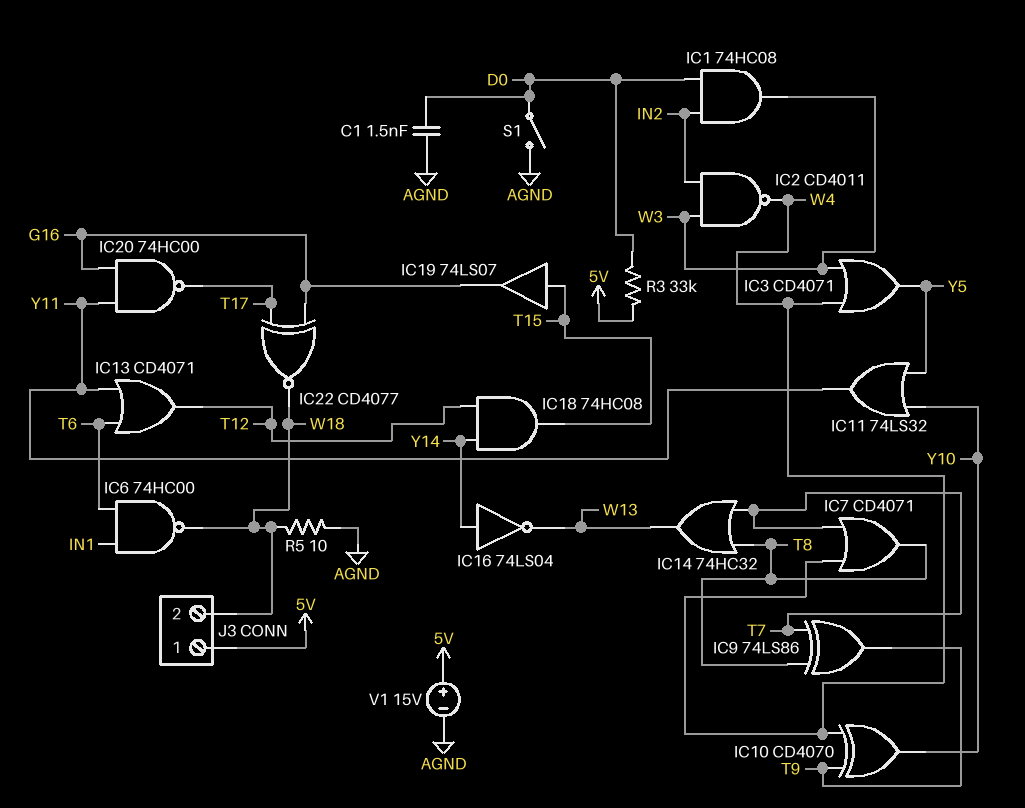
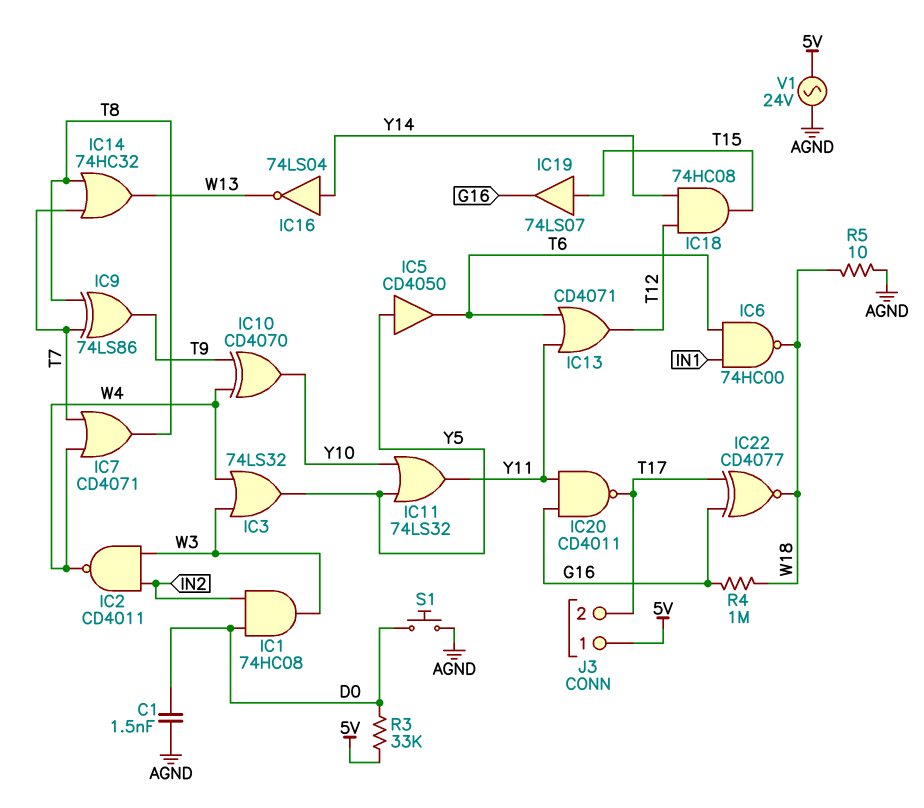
IC3: OR CD4071 (in W3, in W4, out Y5) -> OR 74LS32 (in W3, in W4, out Y5)
IC5: none -> buffer CD4050 (in Y5, out T6)
IC20: NAND 74HC00 (in G16, in Y11, out T17) -> NAND CD4011 (in G16, in Y11, out T17)
J3 pin 2: W18 -> T17
R4: none -> 1M (G16, W18)
S1: switch (AGND, D0) -> button (AGND, D0)
V1: 15V (plus 5V, minus AGND) -> AC 24V (5V, AGND)

